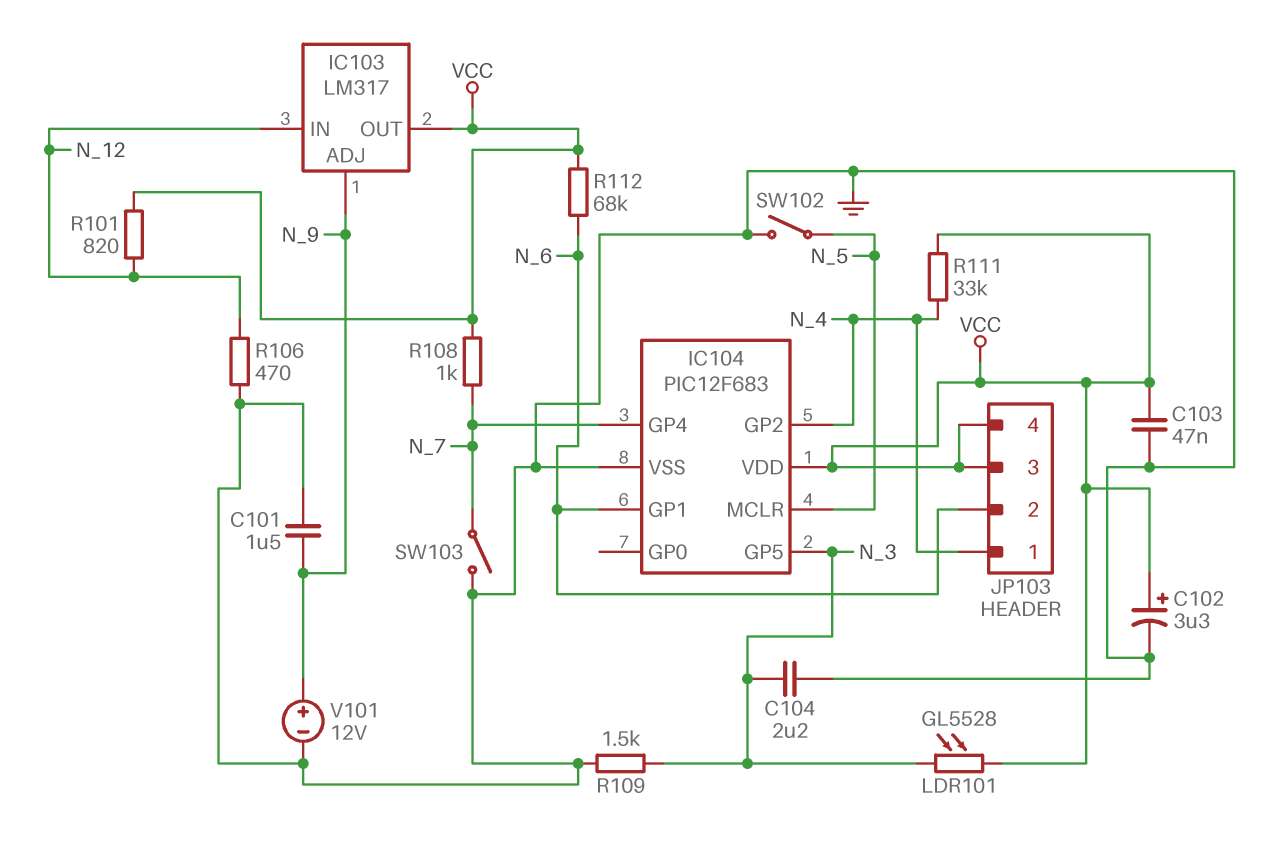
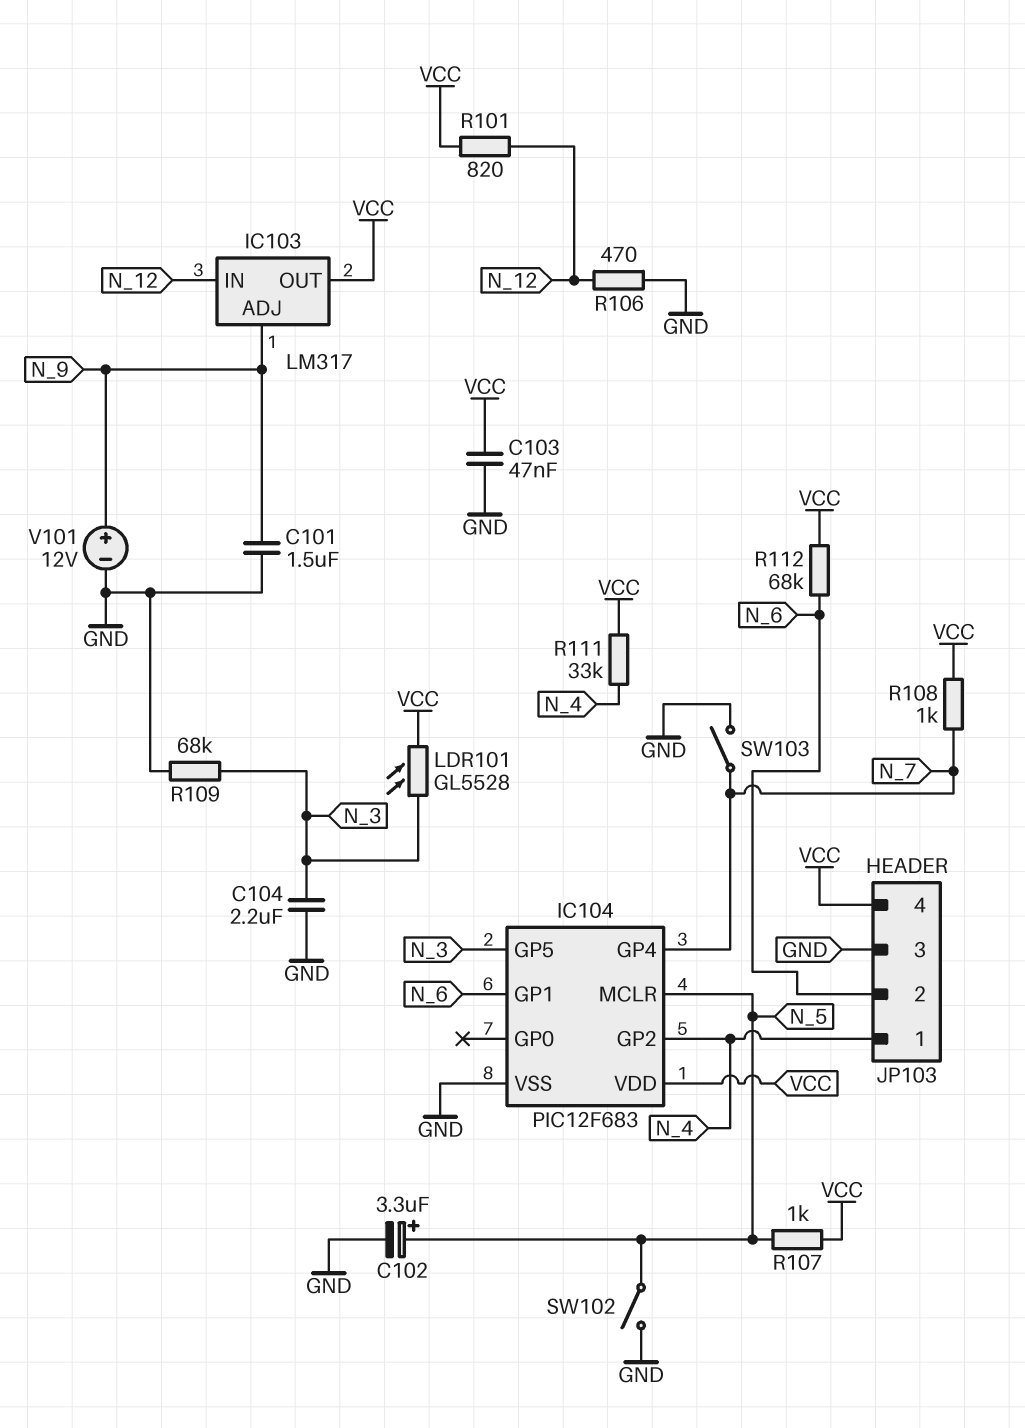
C102: 3.3uF (plus VCC, minus GND) -> 3.3uF (plus N_5, minus GND)
JP103 pin 3: VCC -> GND
R107: none -> 1k (N_5, VCC)
R109: 1.5k (GND, N_3) -> 68k (GND, N_3)

